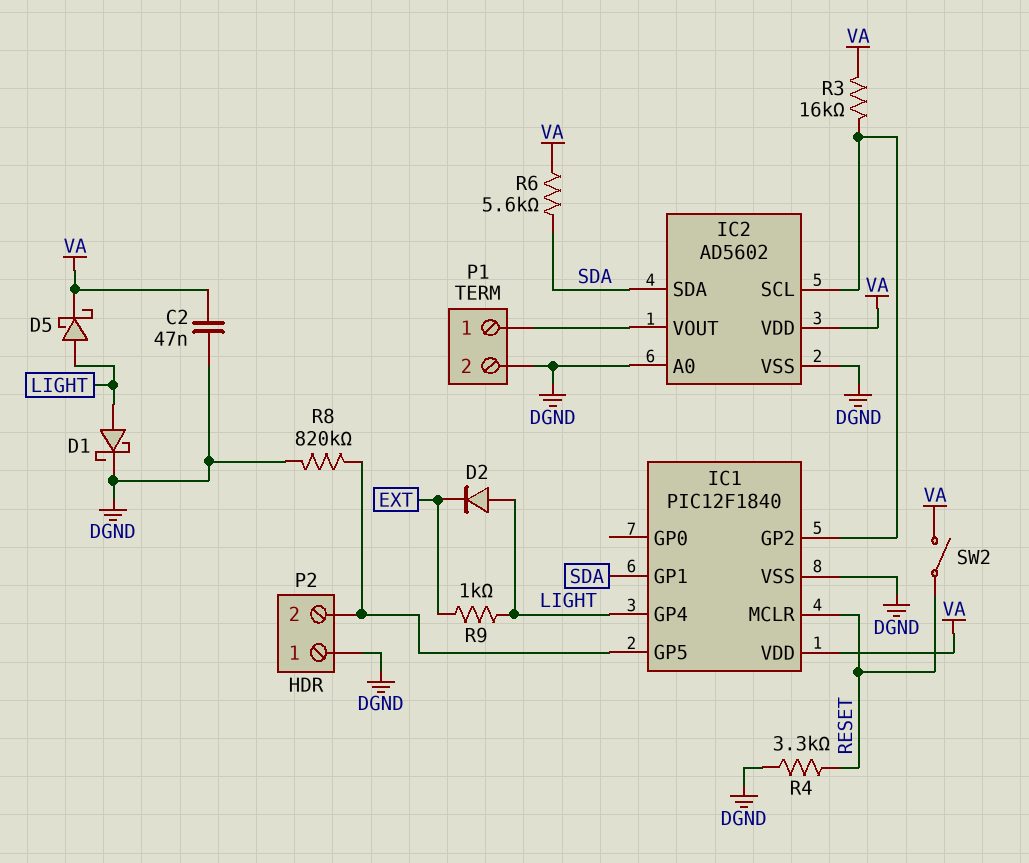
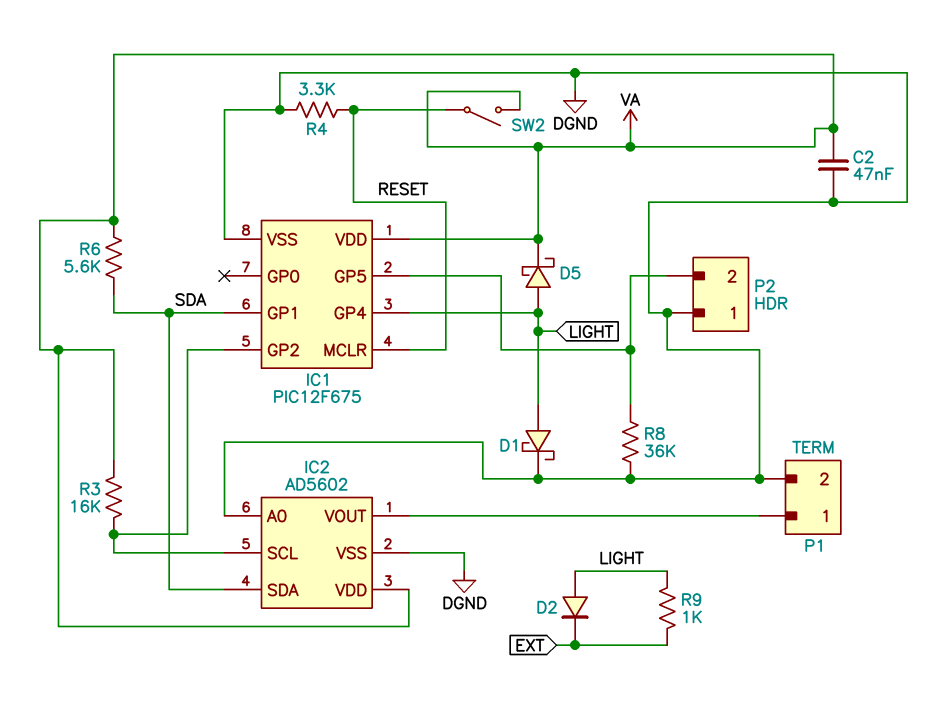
IC1: PIC12F1840 -> PIC12F675
R8: 820k (DGND, IC1/GP5) -> 36k (DGND, IC1/GP5)

